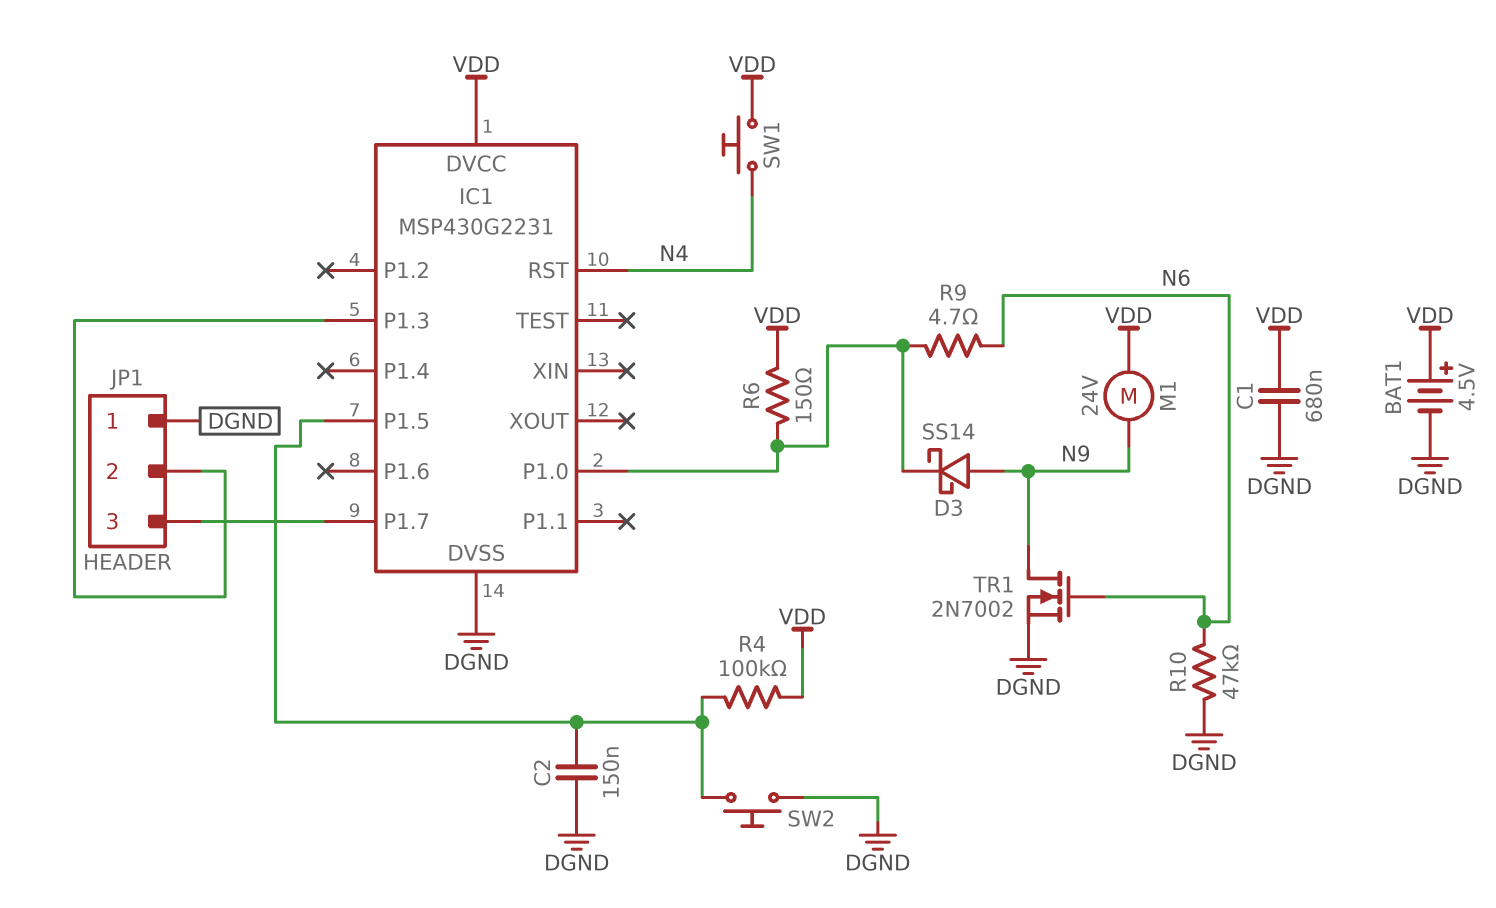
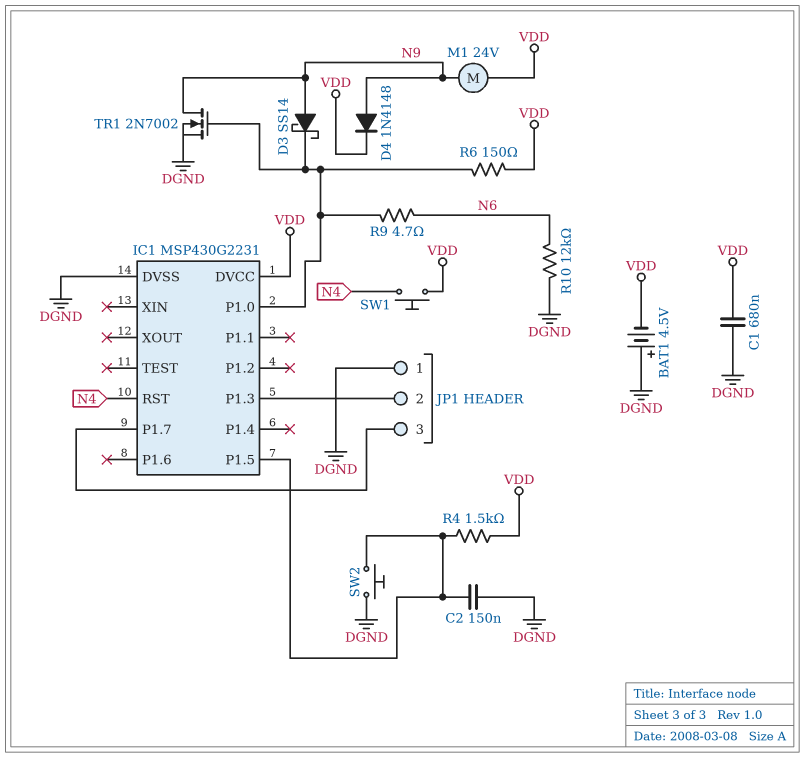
BAT1: 4.5V (plus VDD, minus DGND) -> 4.5V (plus DGND, minus VDD)
D4: none -> diode 1N4148 (A N9, K VDD)
R4: 100k (IC1/P1.5, VDD) -> 1.5k (IC1/P1.5, VDD)
R10: 47k (DGND, N6) -> 12k (DGND, N6)
TR1: NMOS 2N7002 (G N6, D N9, S DGND) -> NMOS 2N7002 (G IC1/P1.0, D N9, S DGND)

